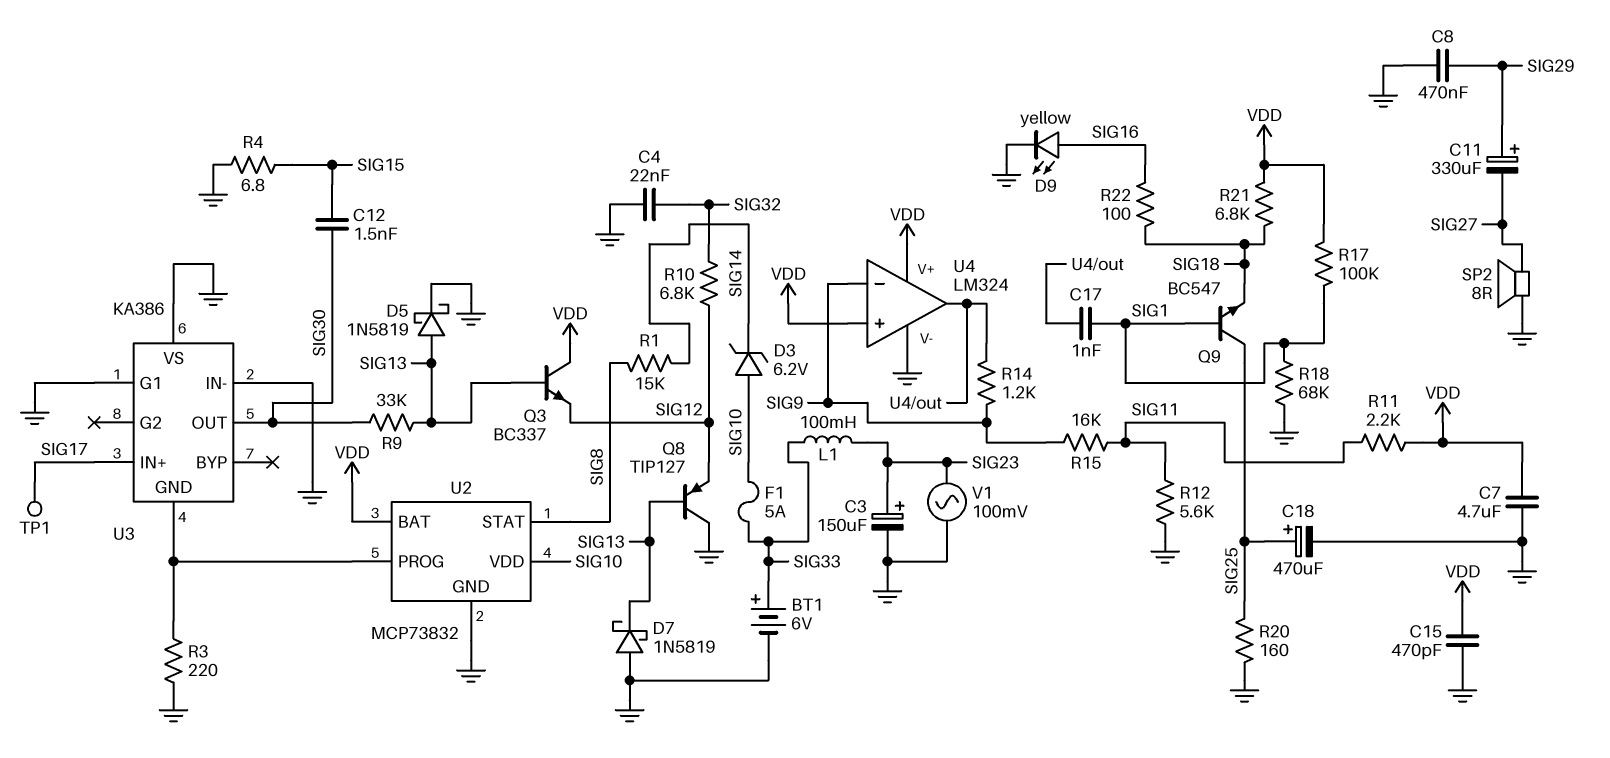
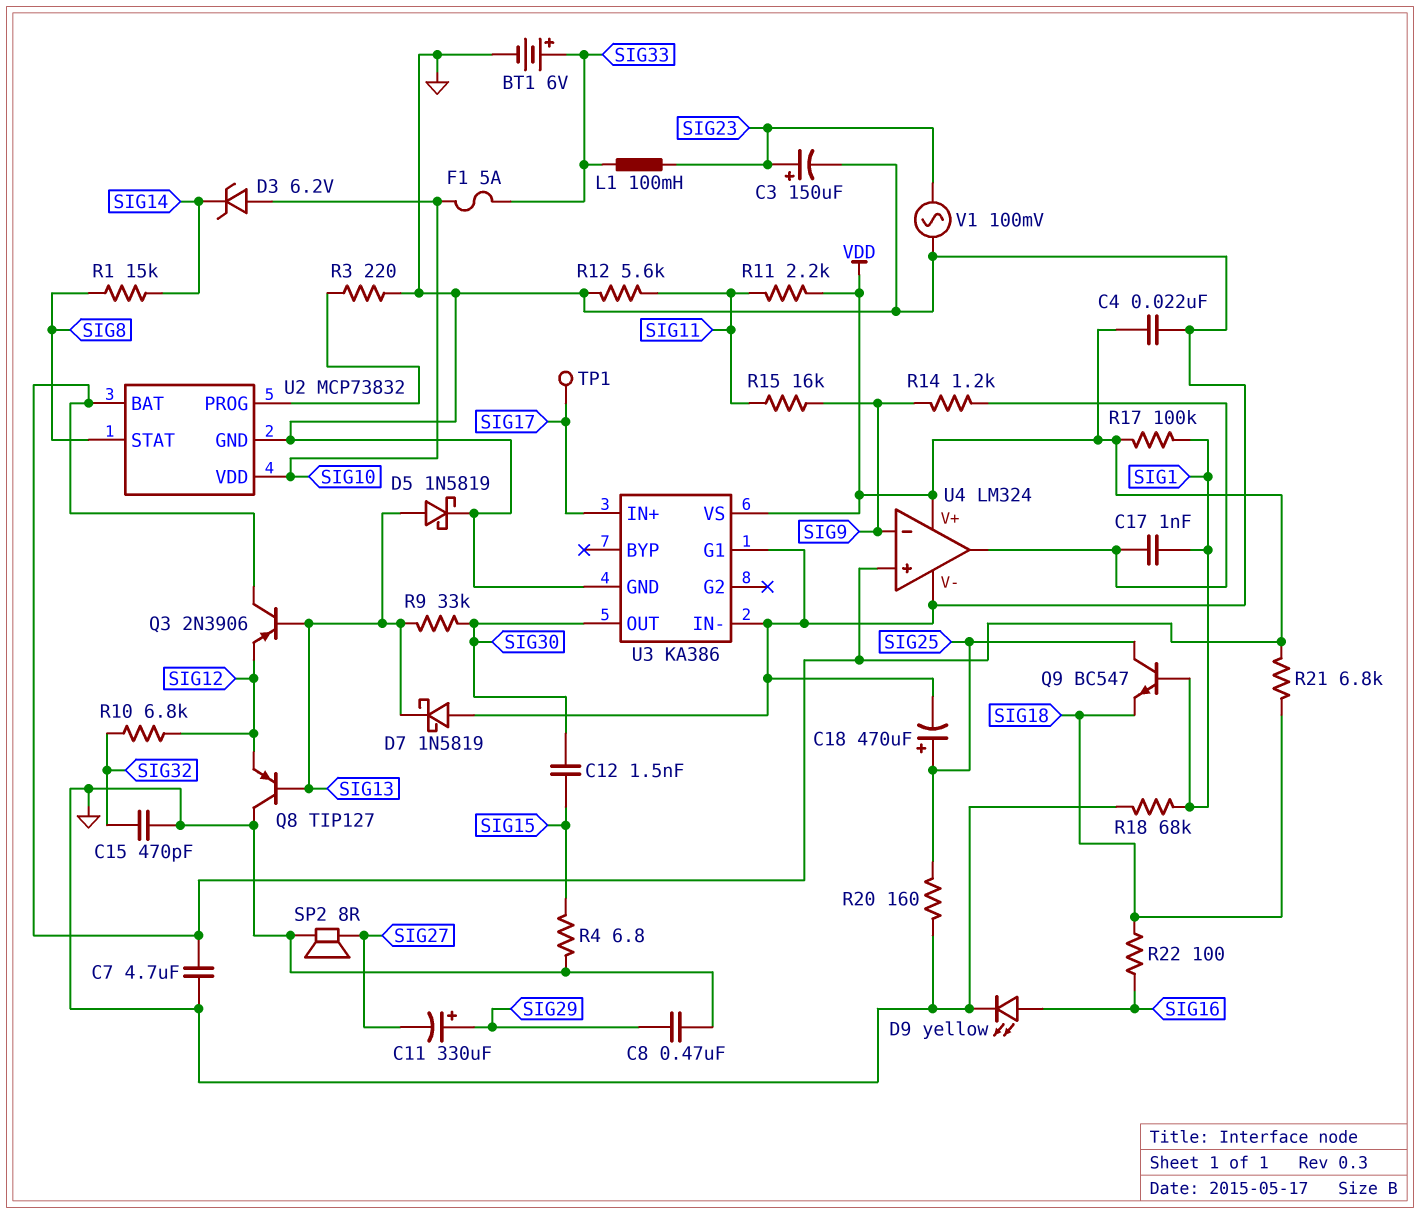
C4: 22nF (GND, SIG32) -> 22nF (GND, VDD)
C15: 470pF (GND, VDD) -> 470pF (GND, SIG32)
Q3: NPN BC337 (B SIG13, C VDD, E SIG12) -> PNP 2N3906 (B SIG13, C VDD, E SIG12)
U3 pin GND: U2/PROG -> GND
U3 pin VS: GND -> VDD

